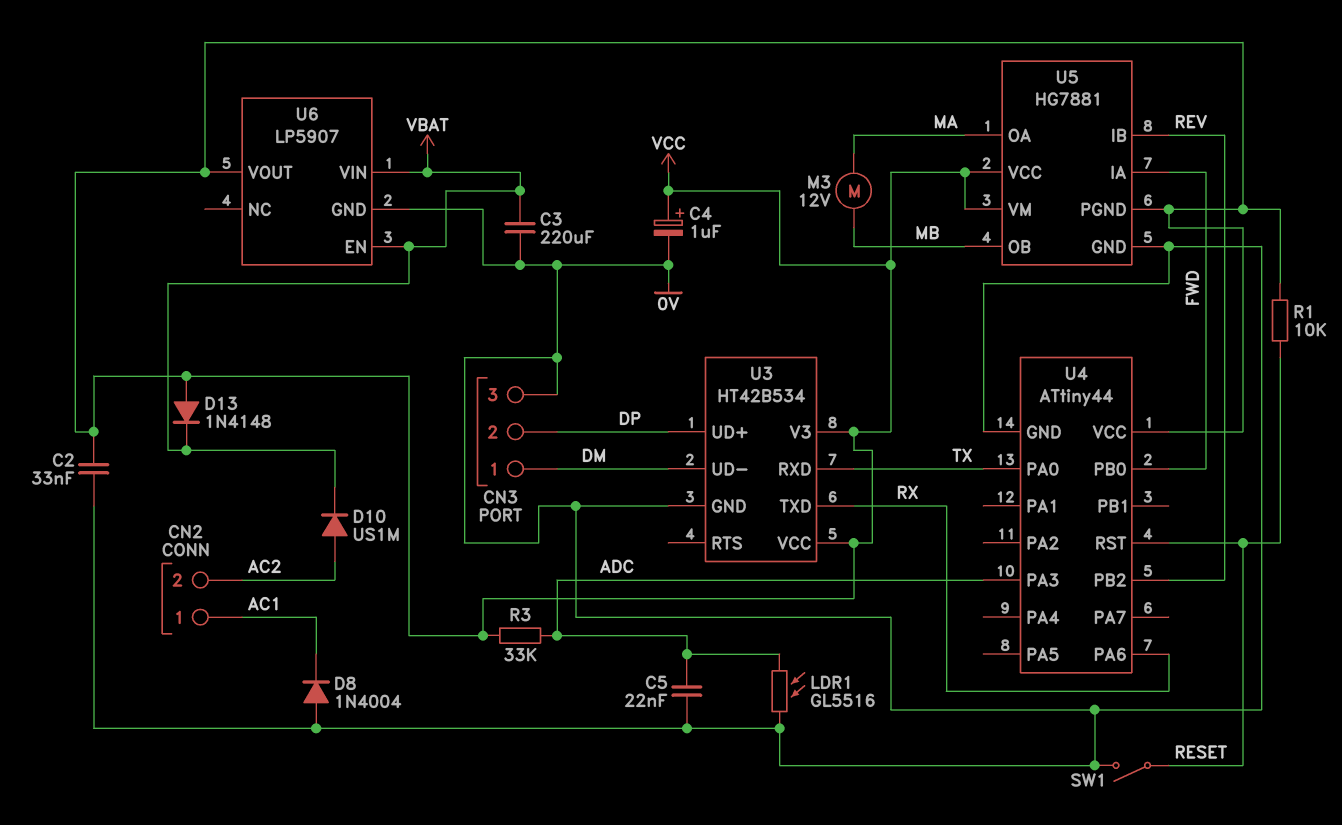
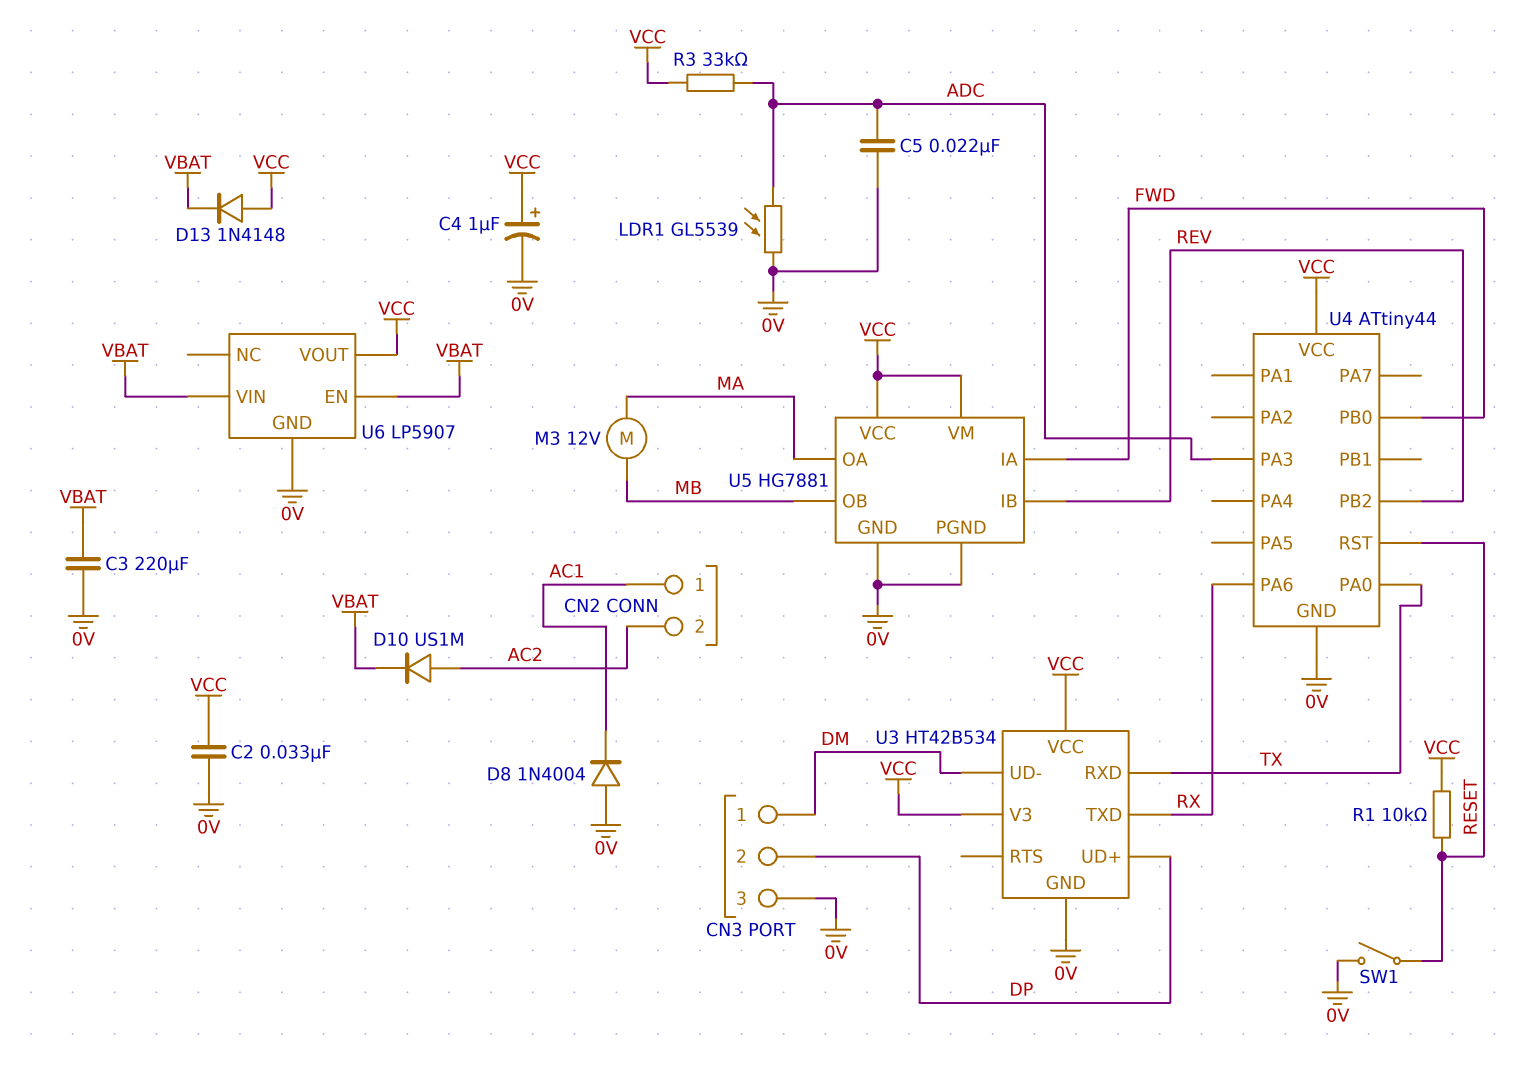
LDR1: GL5516 (0V, ADC) -> GL5539 (0V, ADC)
U5 pin PGND: VCC -> 0V

